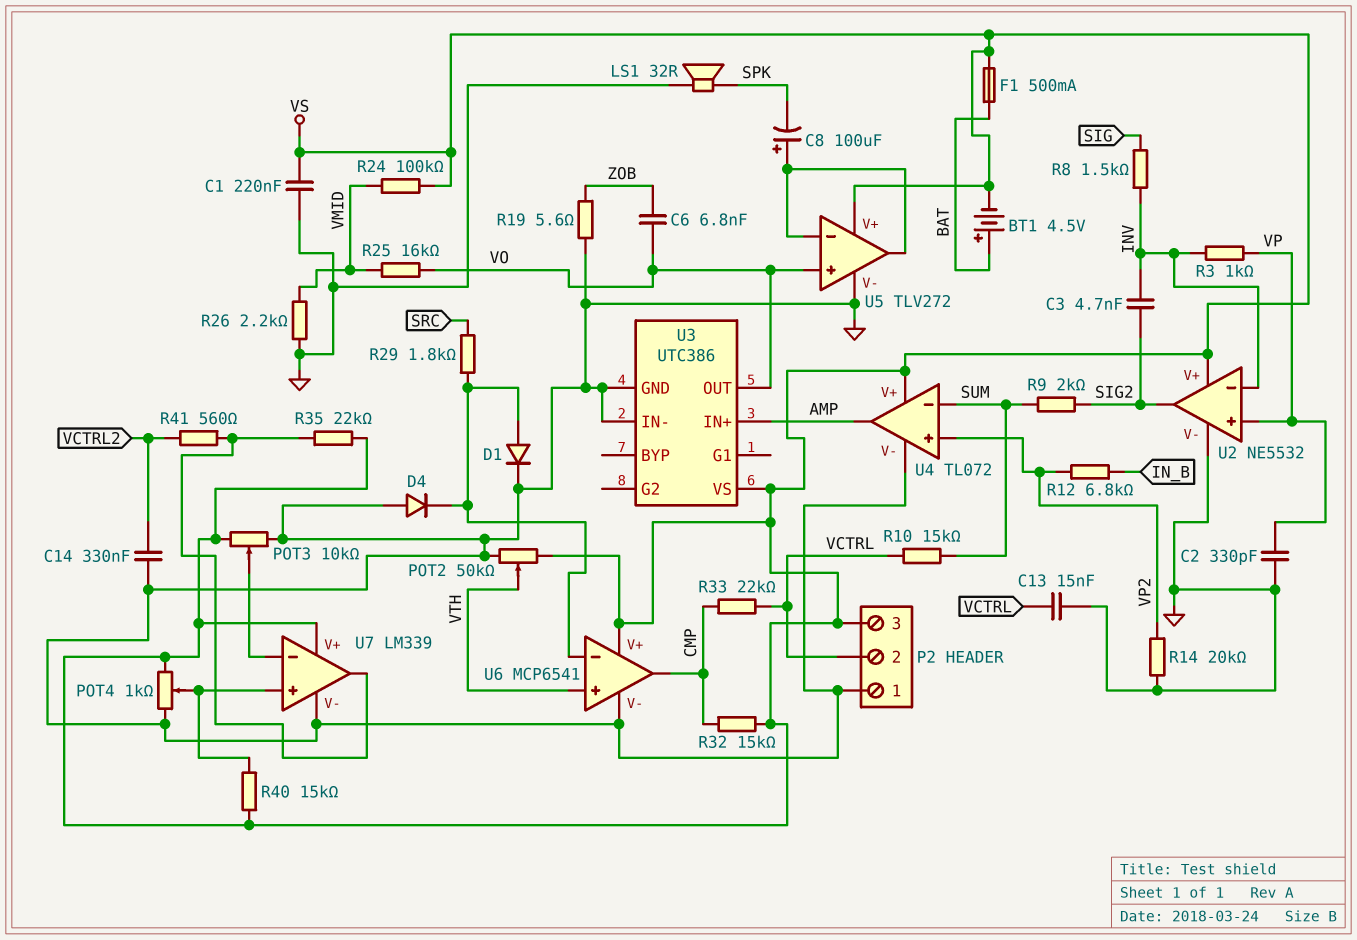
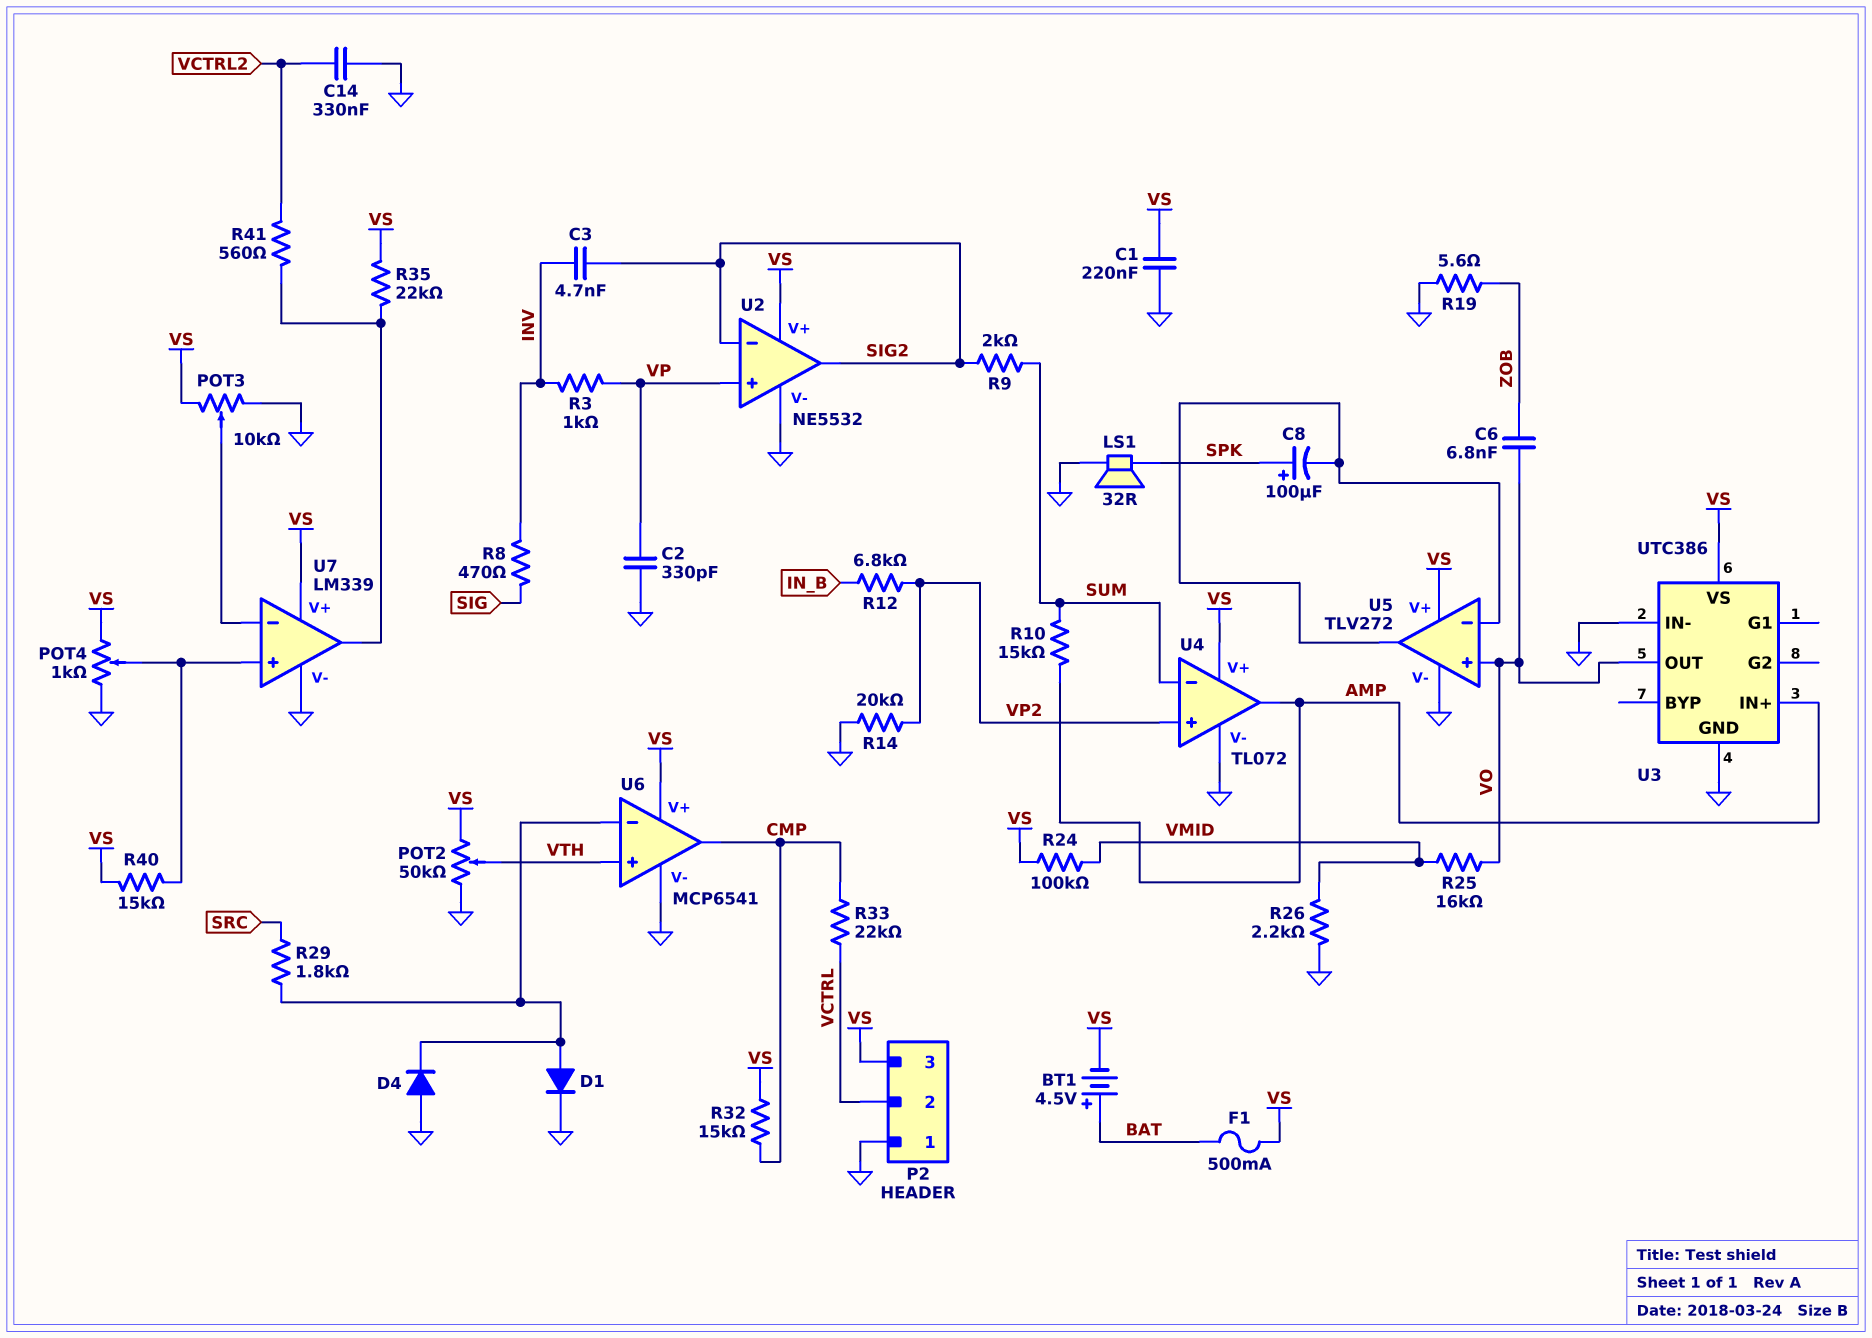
C8: 100uF (plus U5/in-, minus SPK) -> 100uF (plus SPK, minus U5/in-)
C13: 15nF (GND, VCTRL) -> none
R8: 1.5k (INV, SIG) -> 470 (INV, SIG)
R10: 15k (SUM, VCTRL) -> 15k (AMP, SUM)
U2 pin in-: INV -> SIG2

